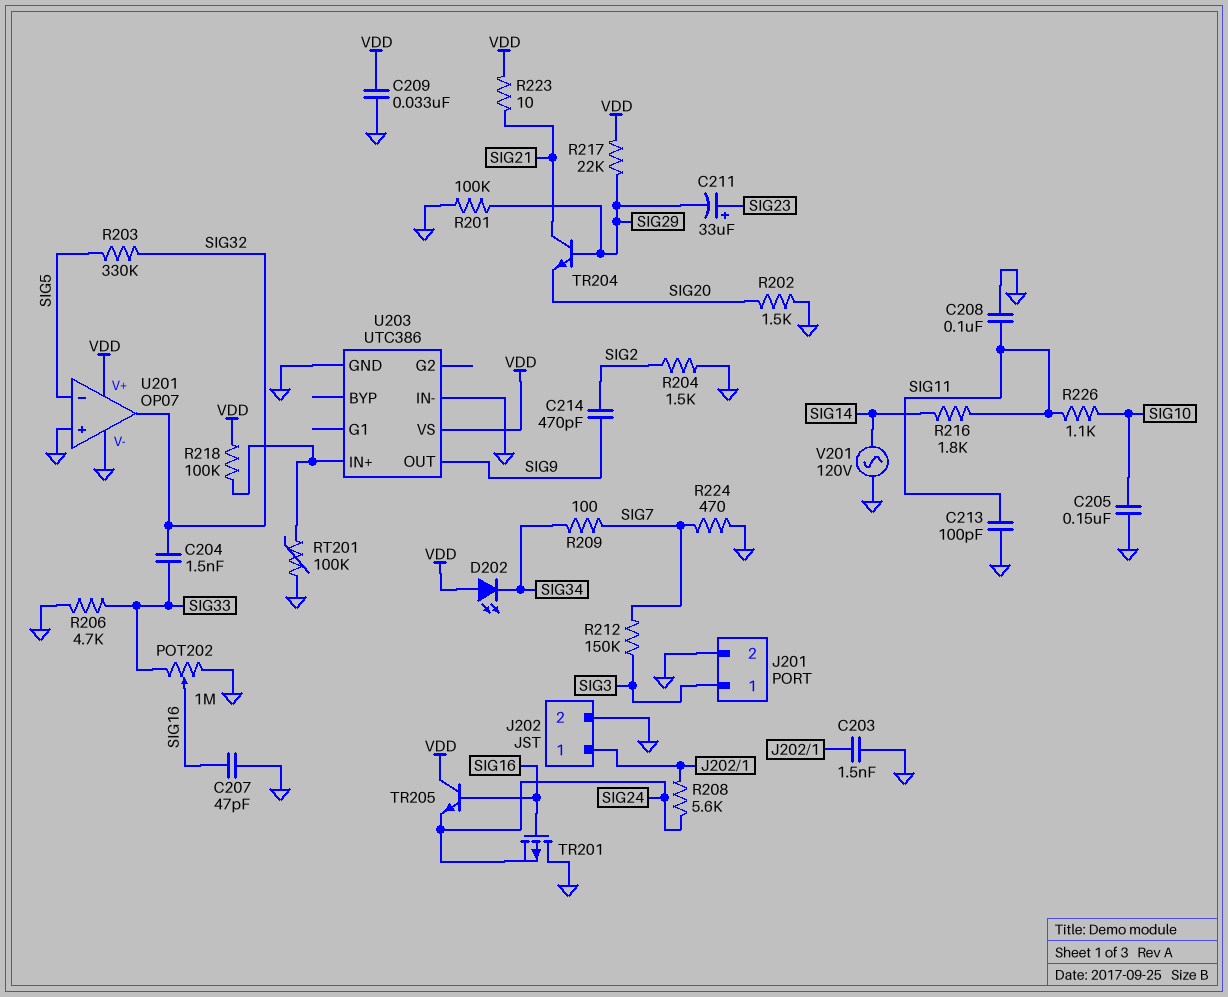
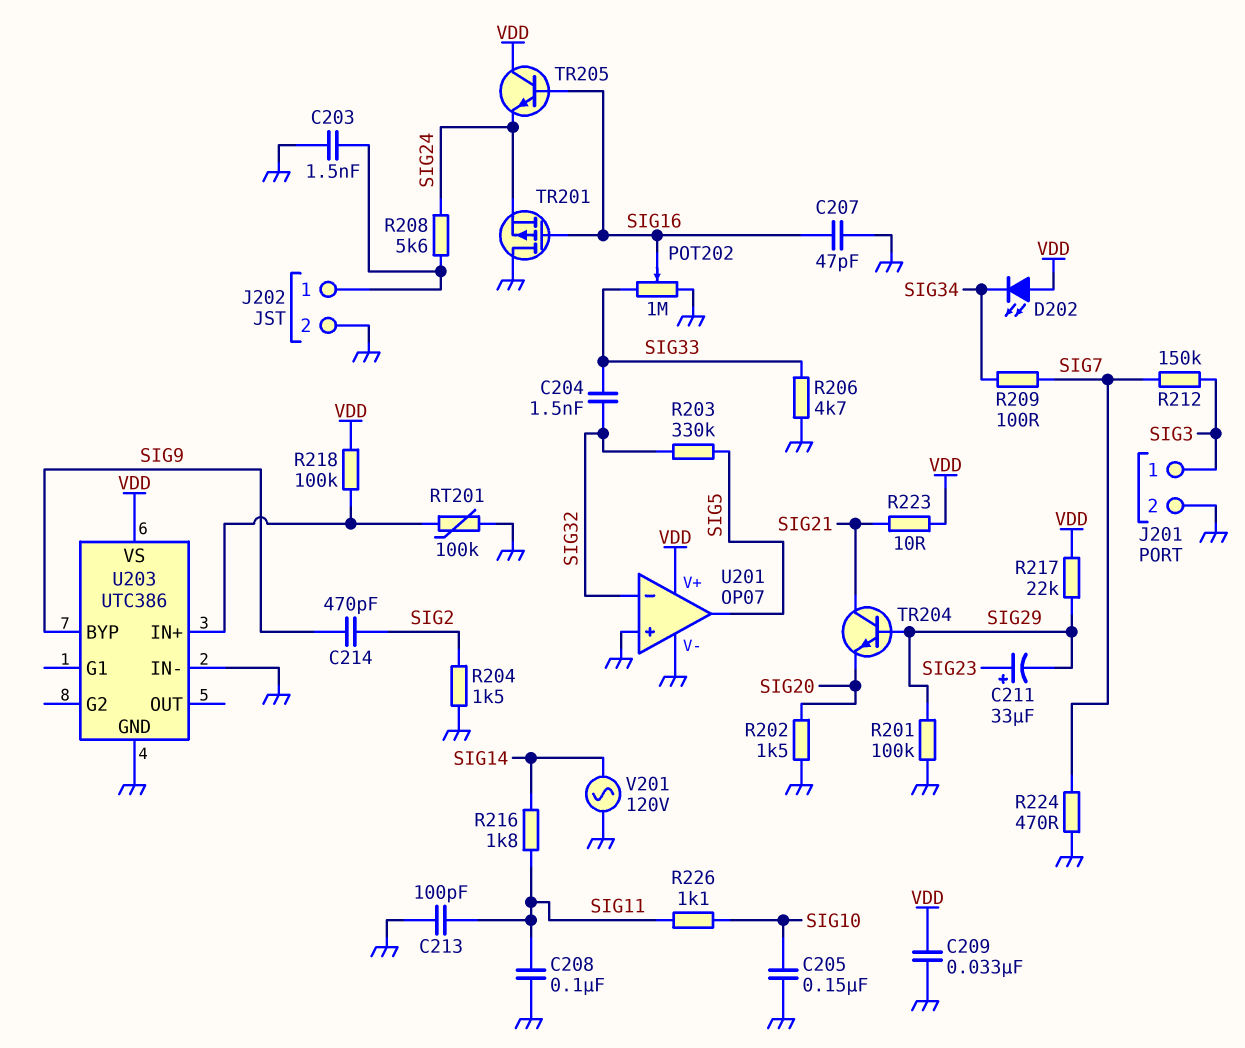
U201 pin in-: SIG5 -> SIG32
U201 pin out: SIG32 -> SIG5
U203 pin BYP: none -> SIG9
U203 pin OUT: SIG9 -> none

